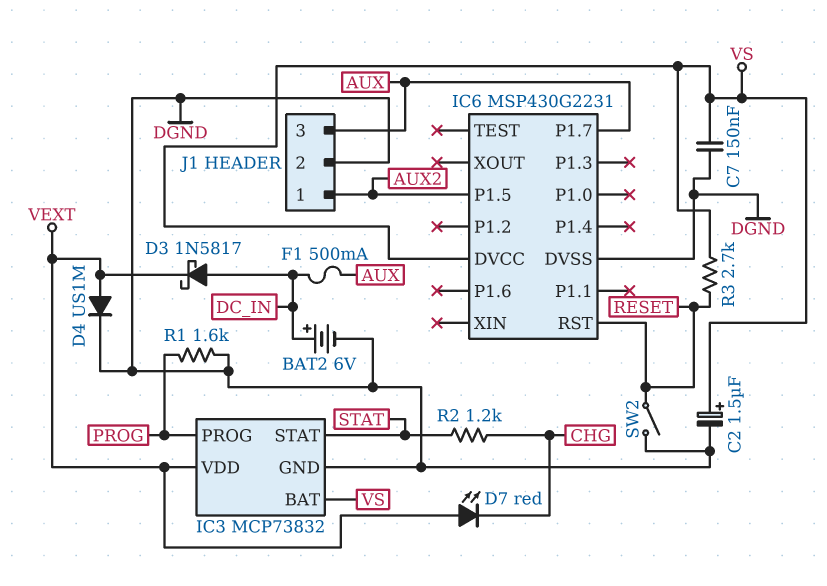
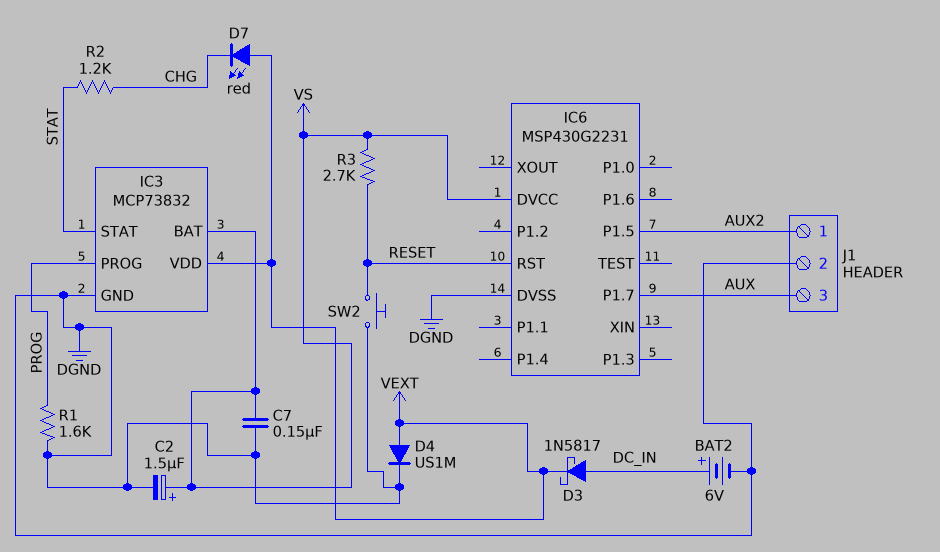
F1: 500mA (AUX, DC_IN) -> none
SW2: switch (DGND, RESET) -> button (DGND, RESET)

